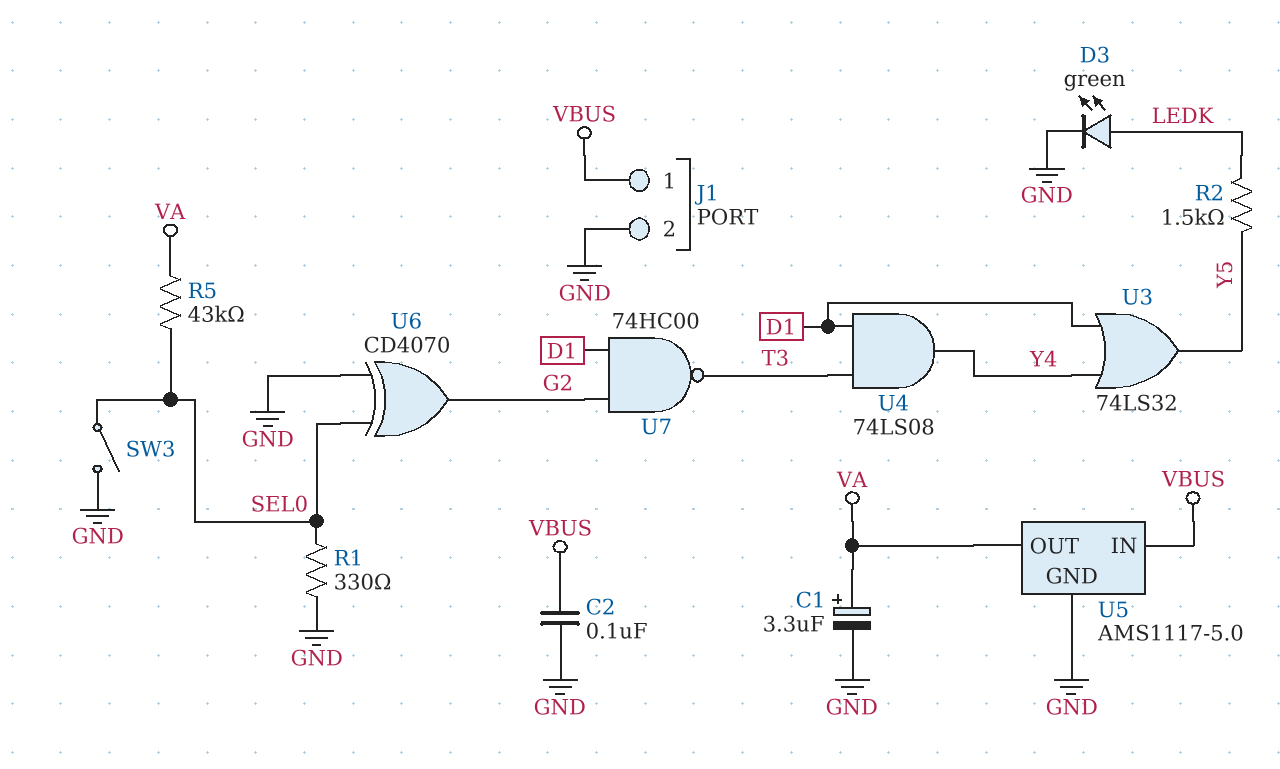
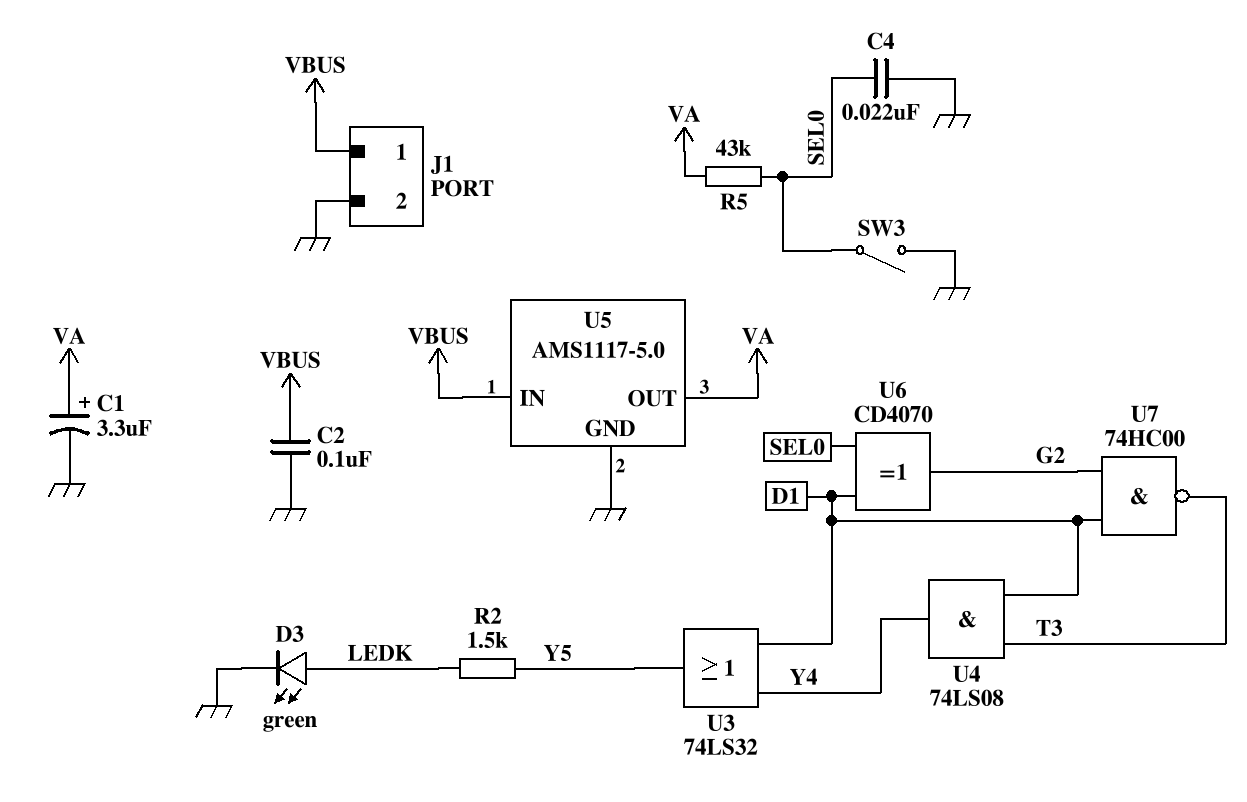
C4: none -> 22nF (GND, SEL0)
R1: 330 (GND, SEL0) -> none
U6: XOR CD4070 (in GND, in SEL0, out G2) -> XOR CD4070 (in D1, in SEL0, out G2)

